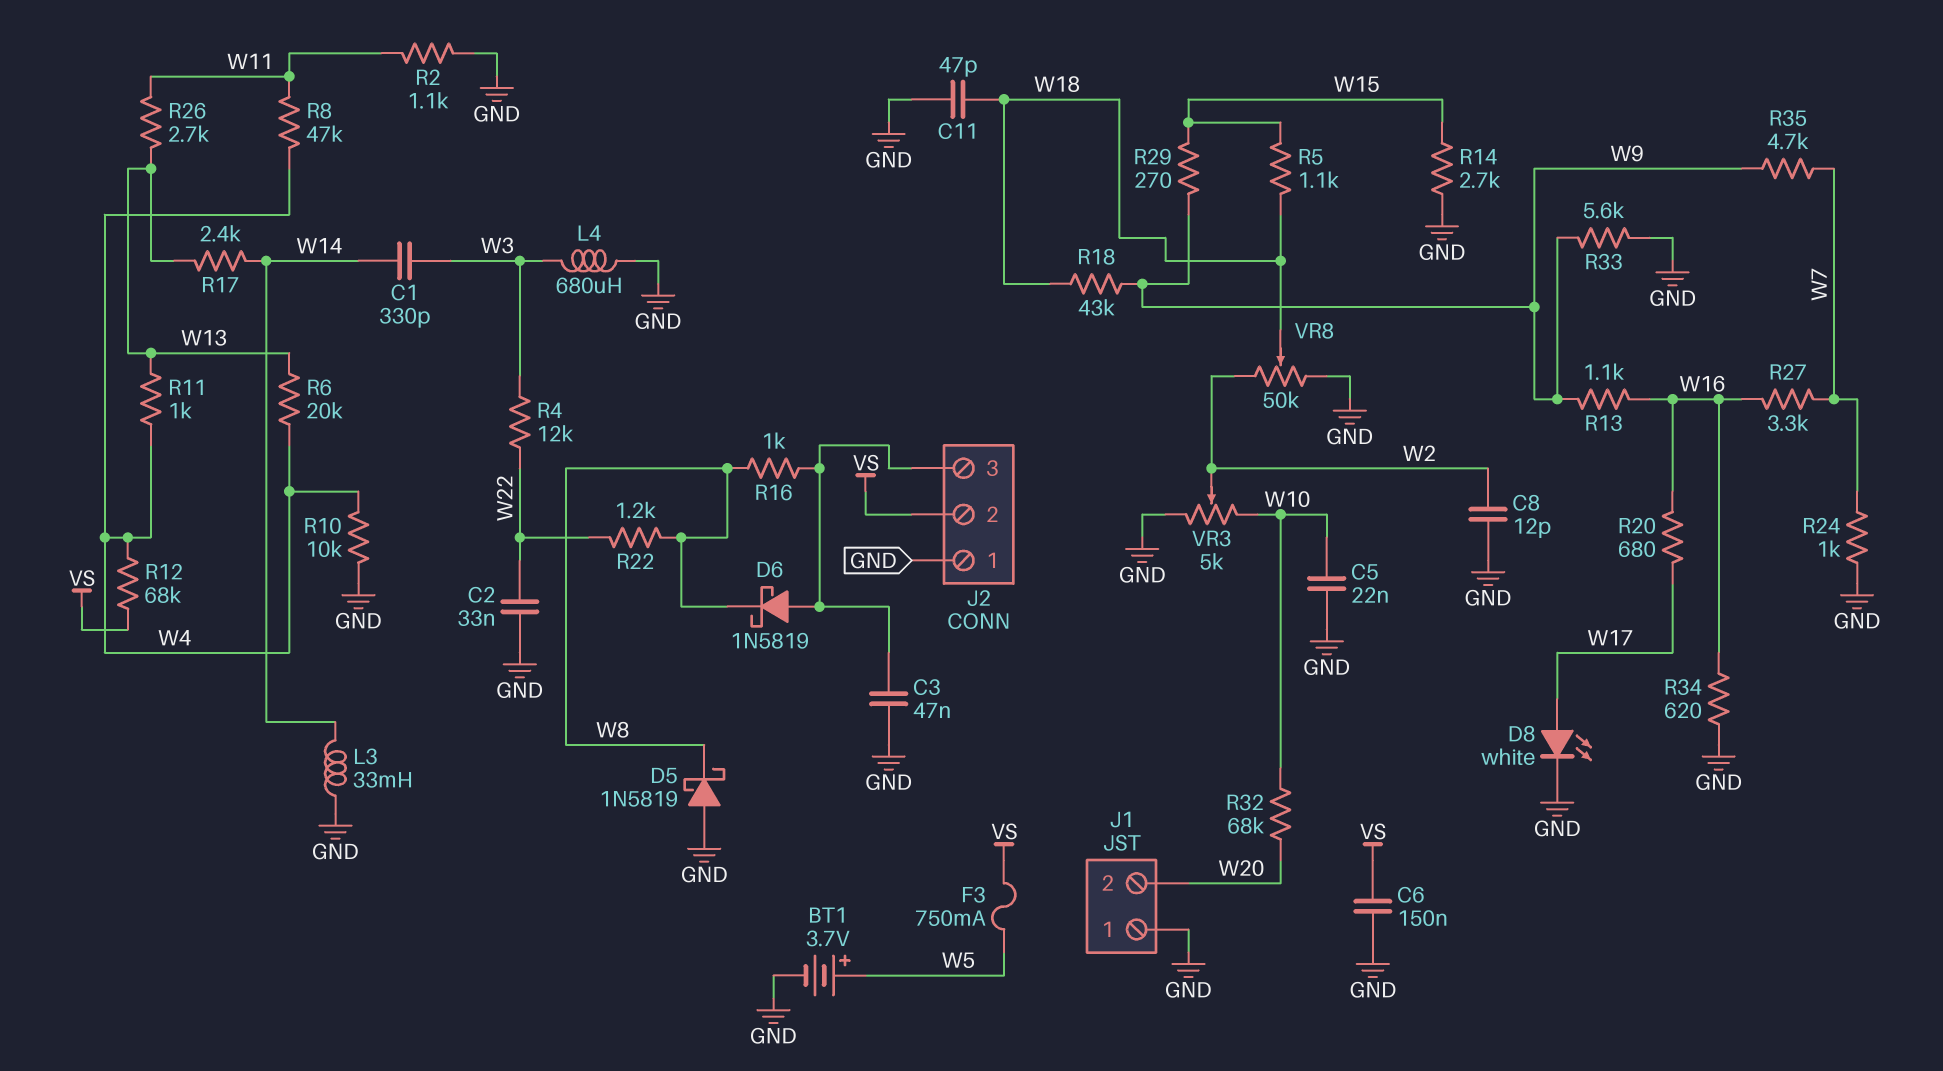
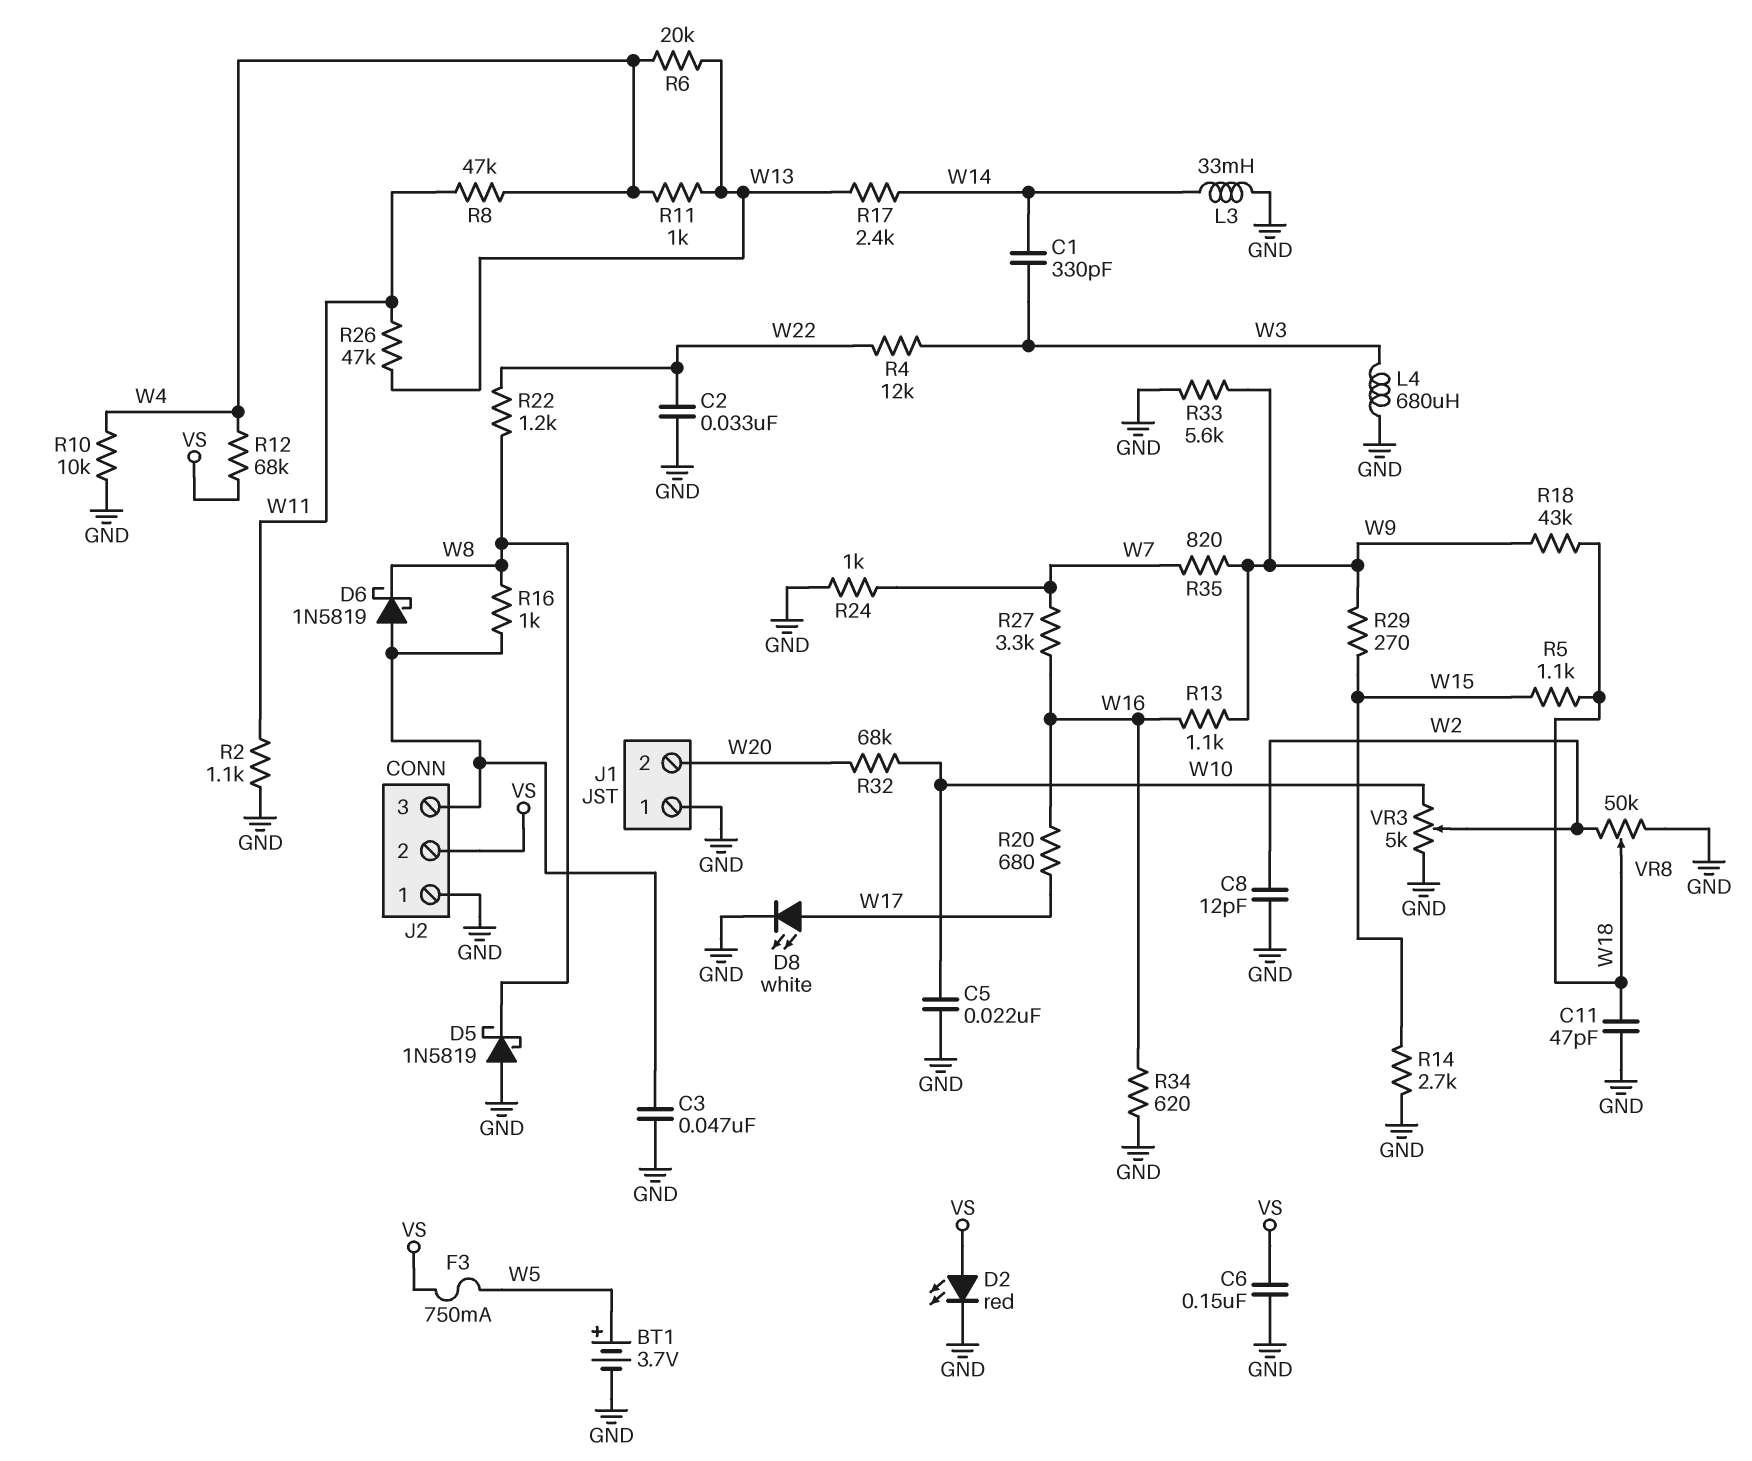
D2: none -> LED red (A VS, K GND)
R26: 2.7k (W11, W13) -> 47k (W11, W13)
R35: 4.7k (W7, W9) -> 820 (W7, W9)

